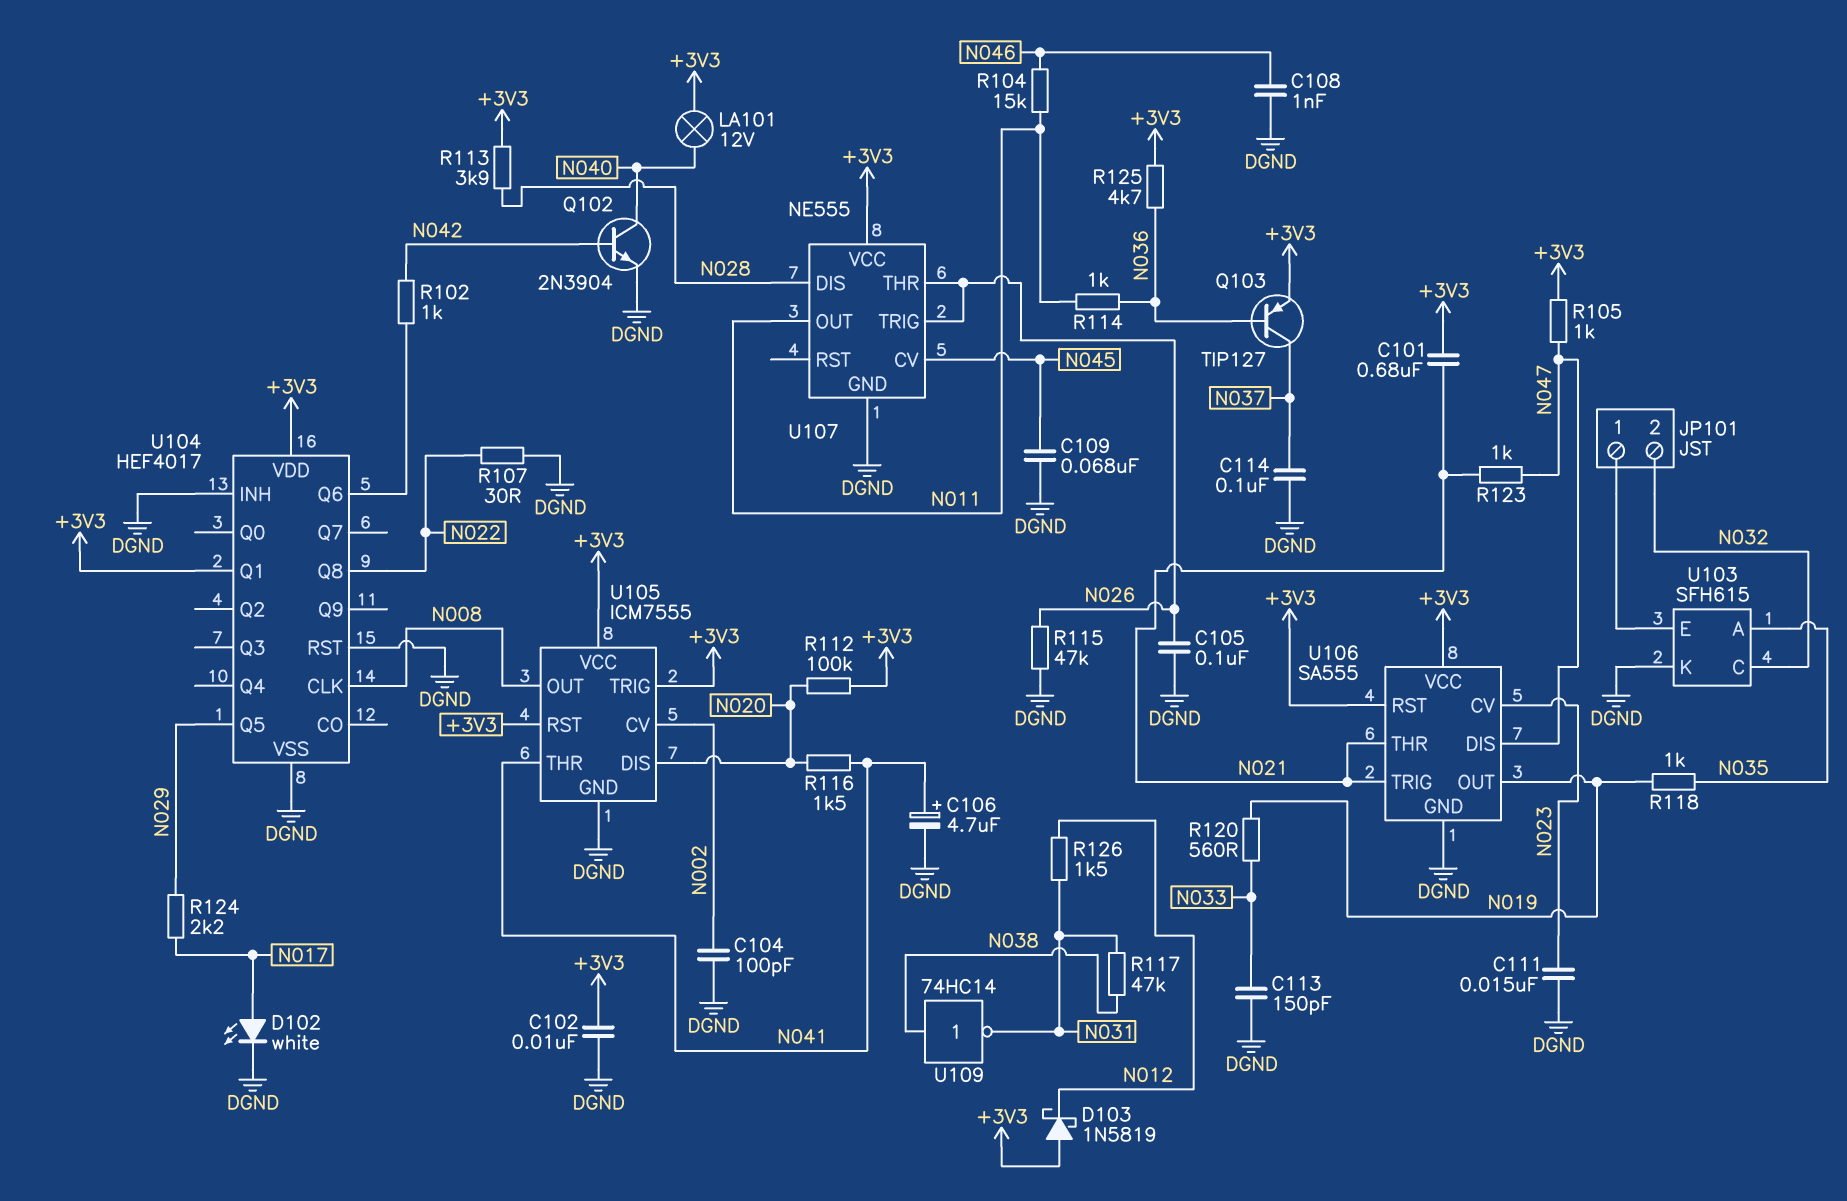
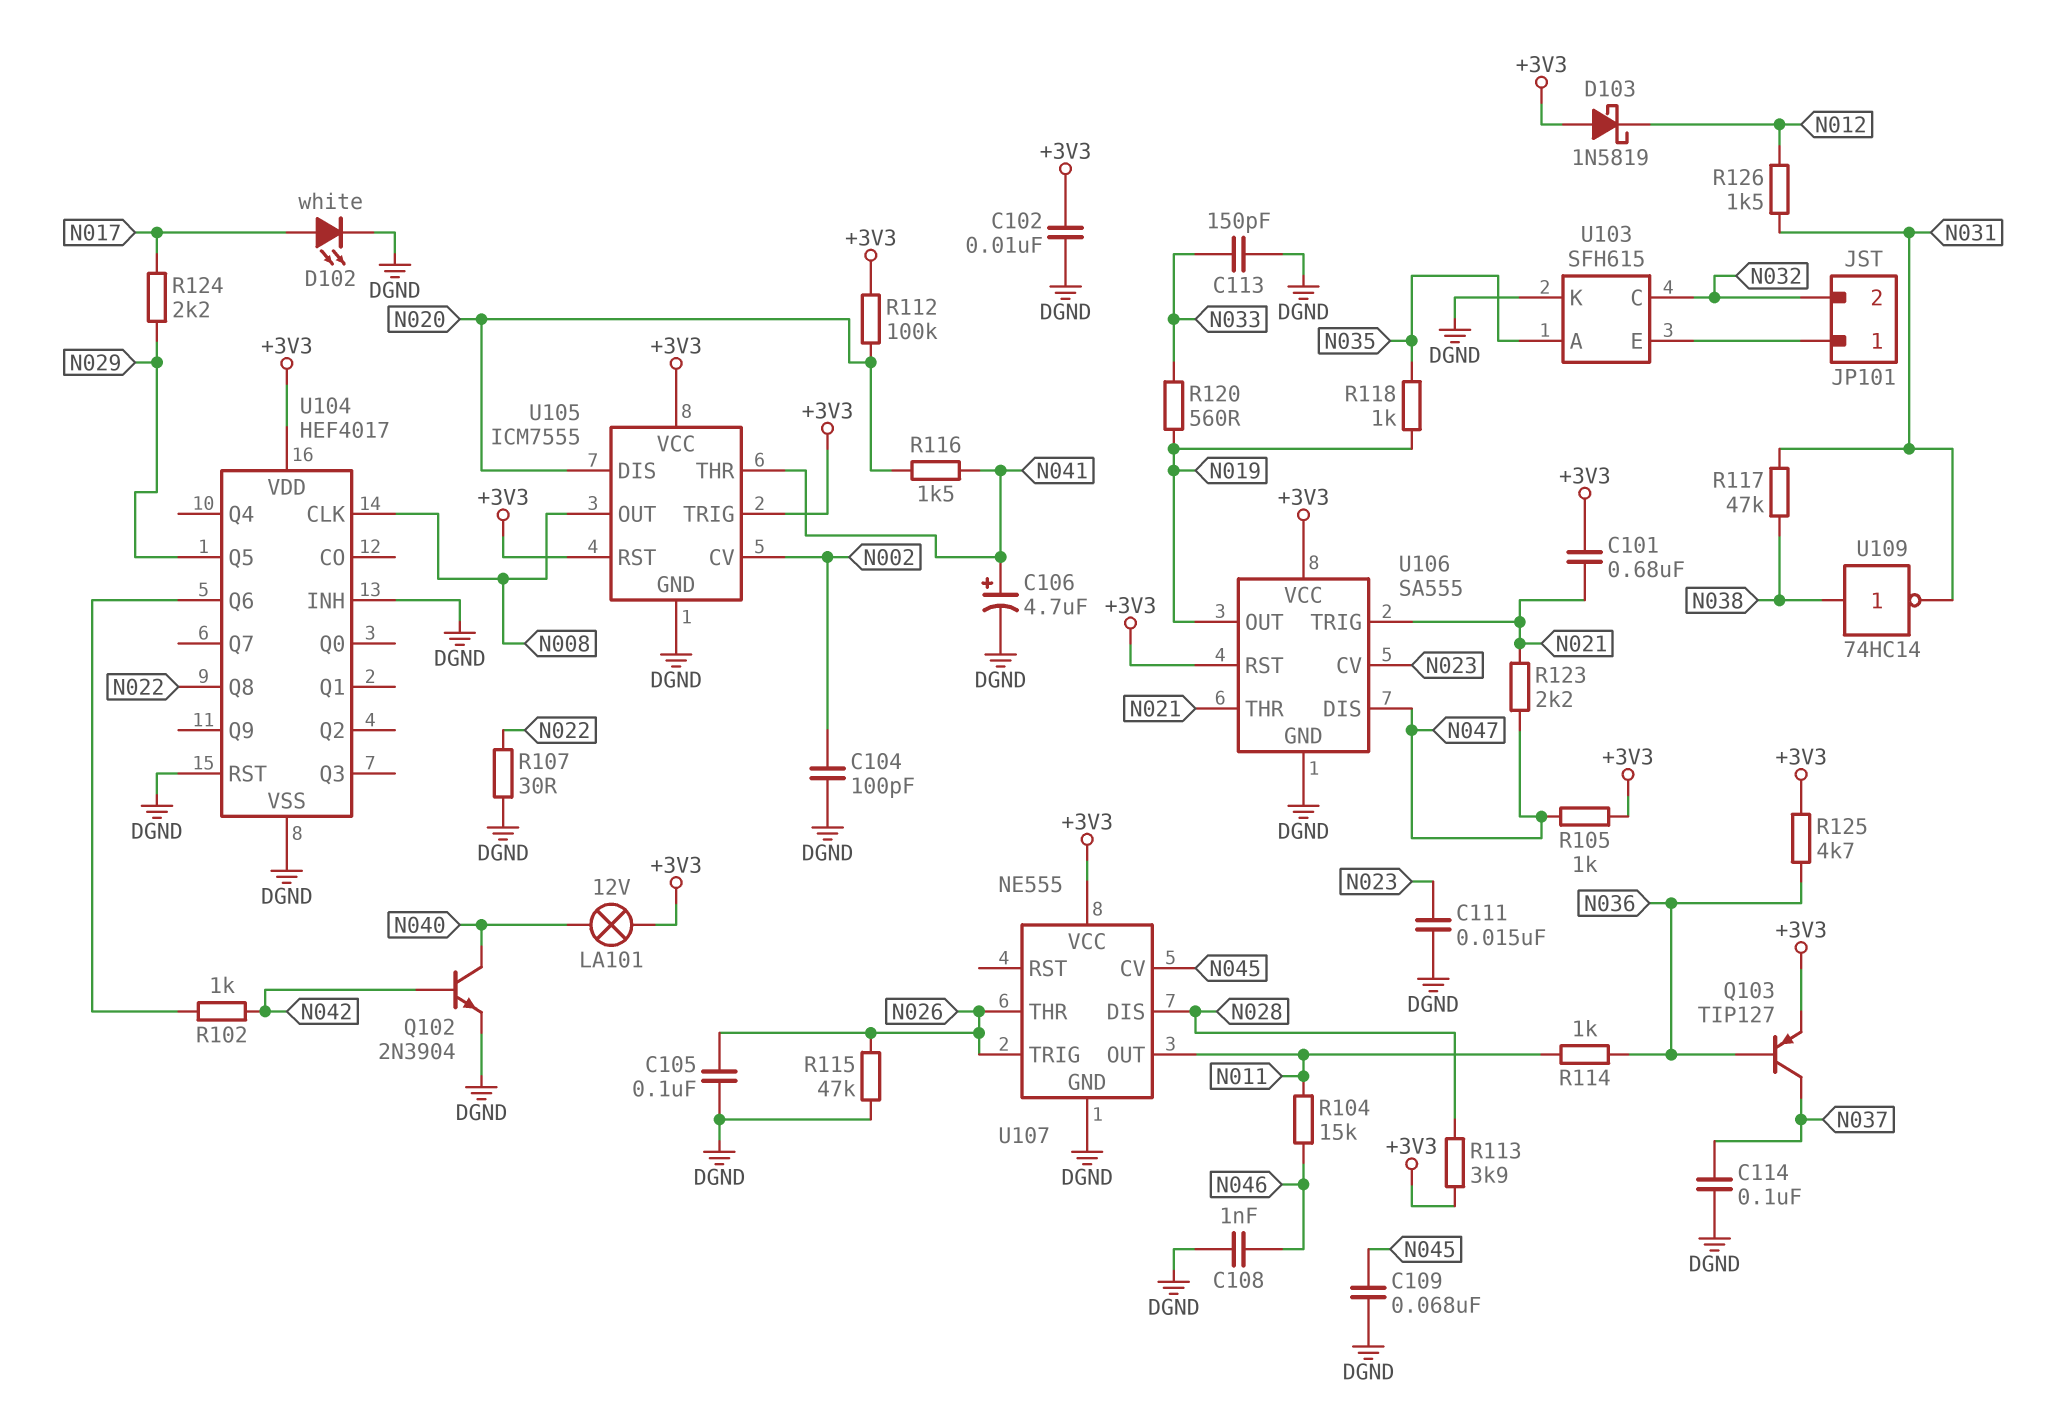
R123: 1k (N021, N047) -> 2.2k (N021, N047)
U104 pin Q1: +3V3 -> none

